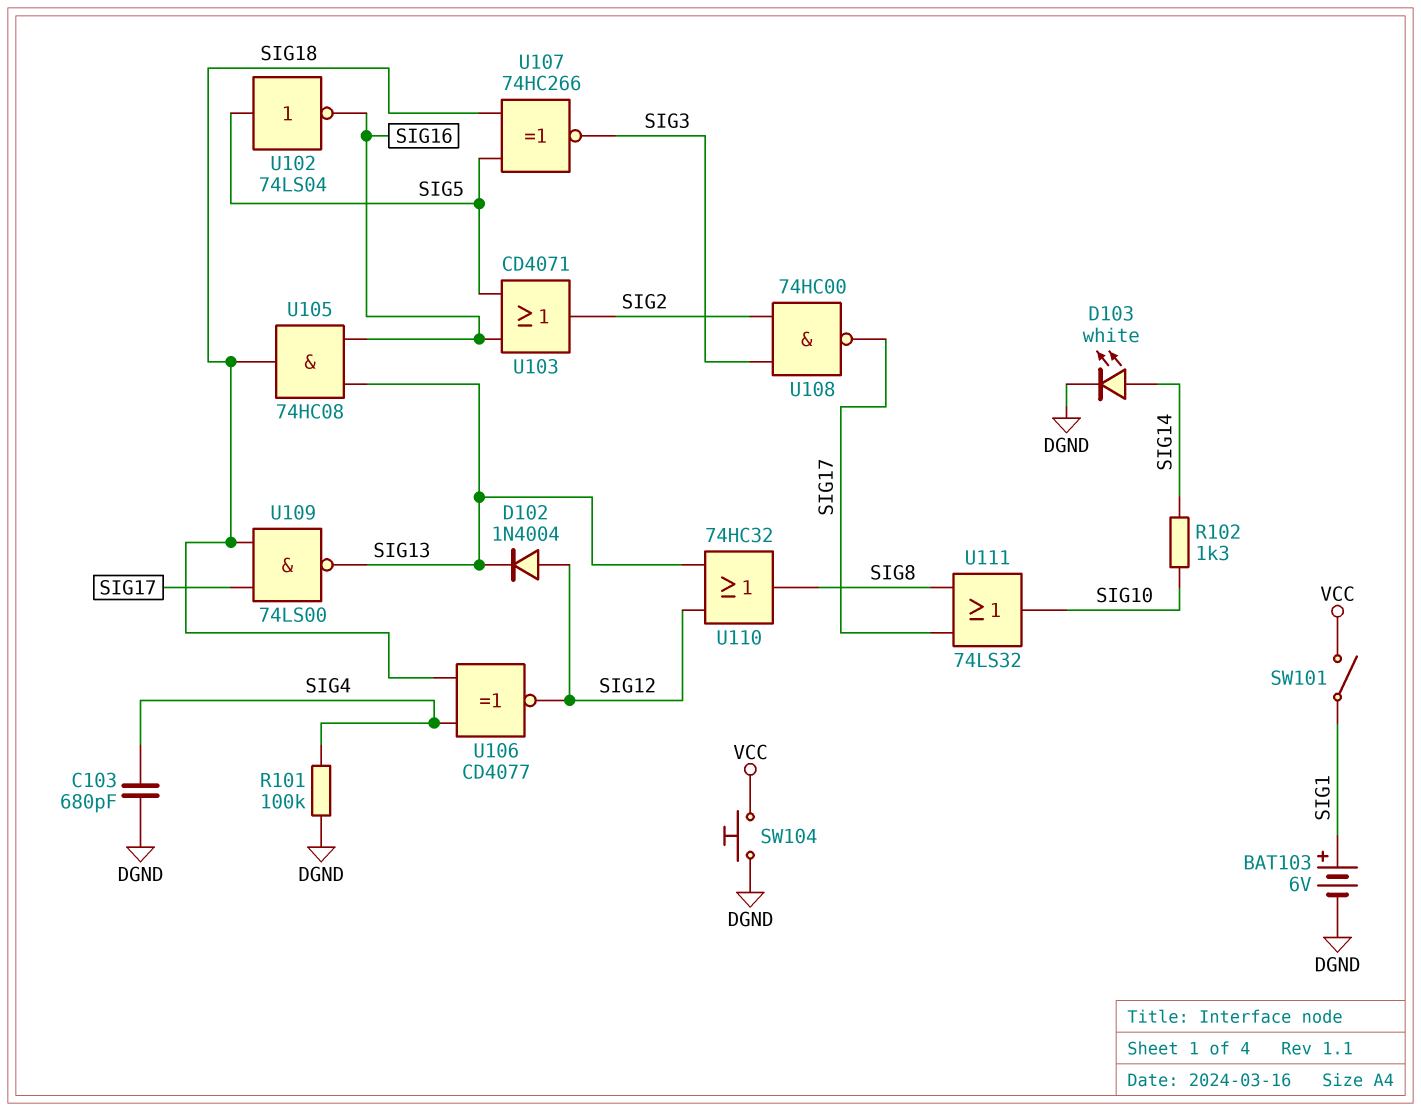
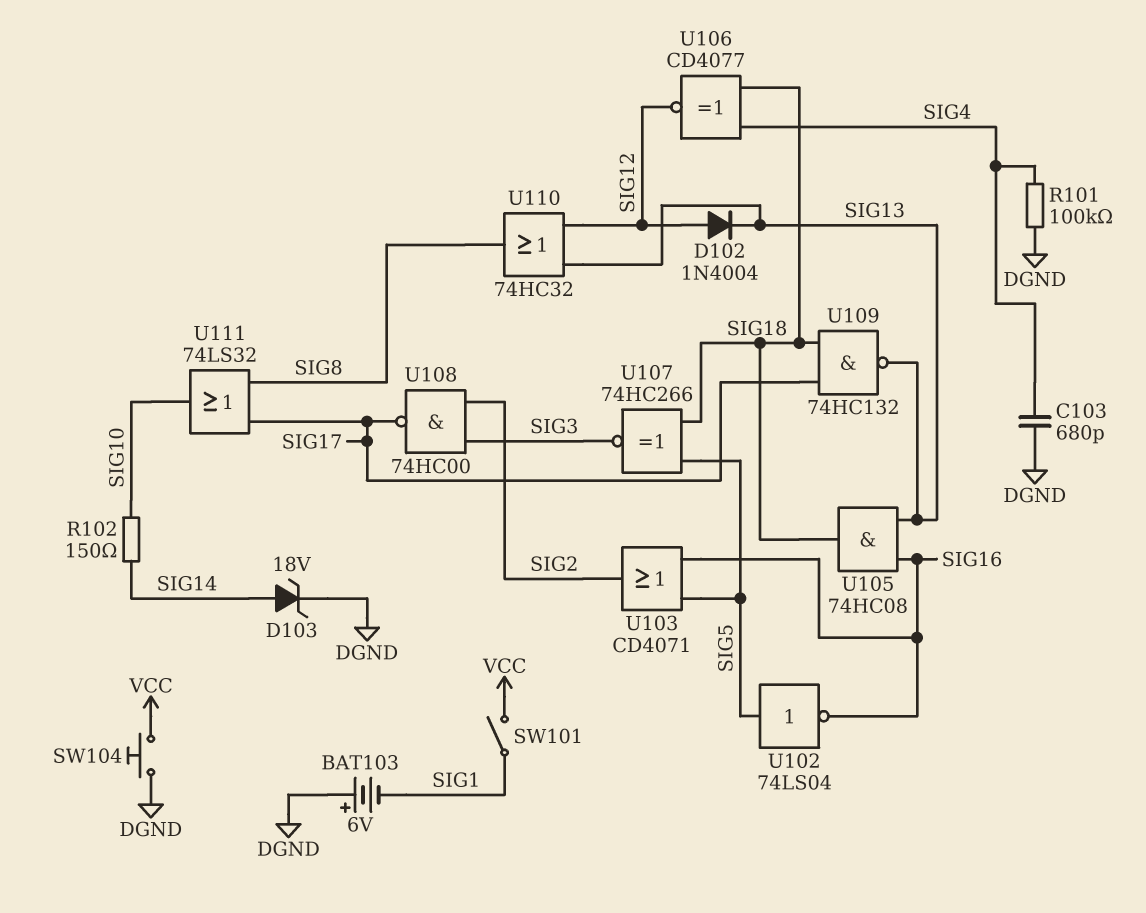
BAT103: 6V (plus SIG1, minus DGND) -> 6V (plus DGND, minus SIG1)
D103: LED white (A SIG14, K DGND) -> zener 18V (A SIG14, K DGND)
R102: 1.3k (SIG10, SIG14) -> 150 (SIG10, SIG14)
U109: NAND 74LS00 (in SIG17, in SIG18, out SIG13) -> NAND 74HC132 (in SIG17, in SIG18, out SIG13)

